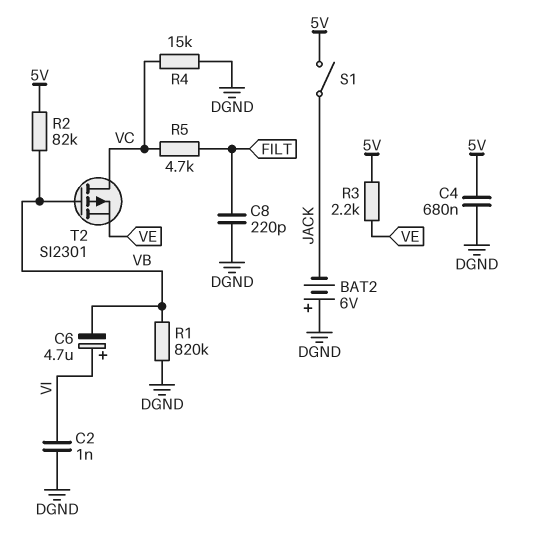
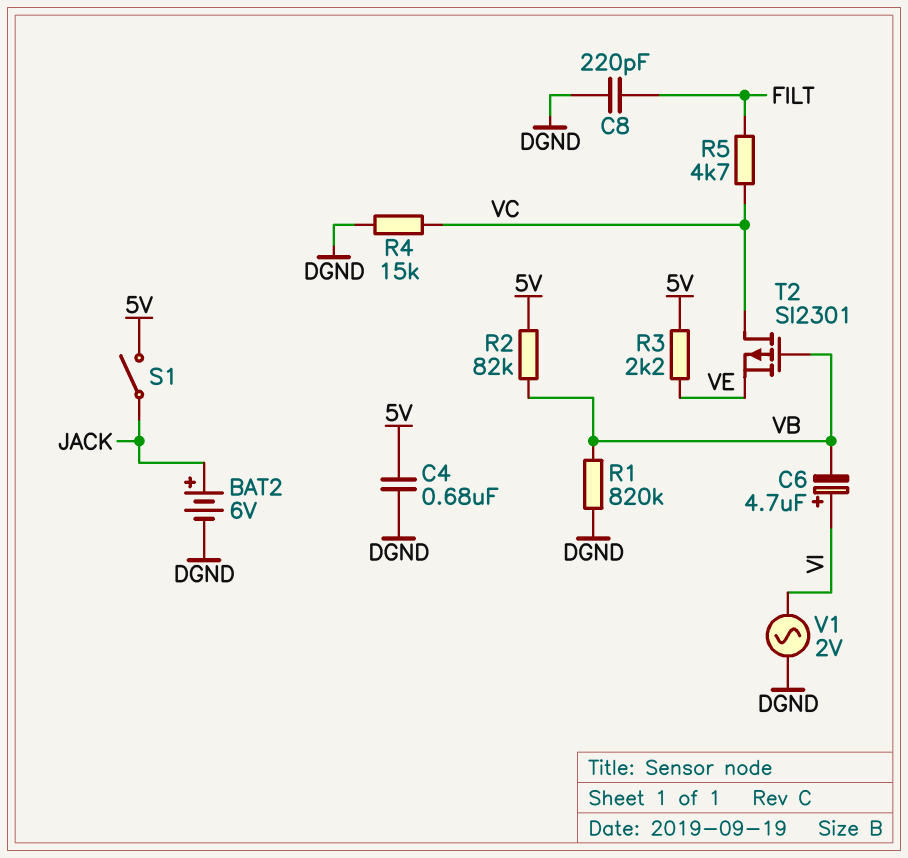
BAT2: 6V (plus DGND, minus JACK) -> 6V (plus JACK, minus DGND)
C2: 1nF (DGND, VI) -> none
V1: none -> AC 2V (DGND, VI)

